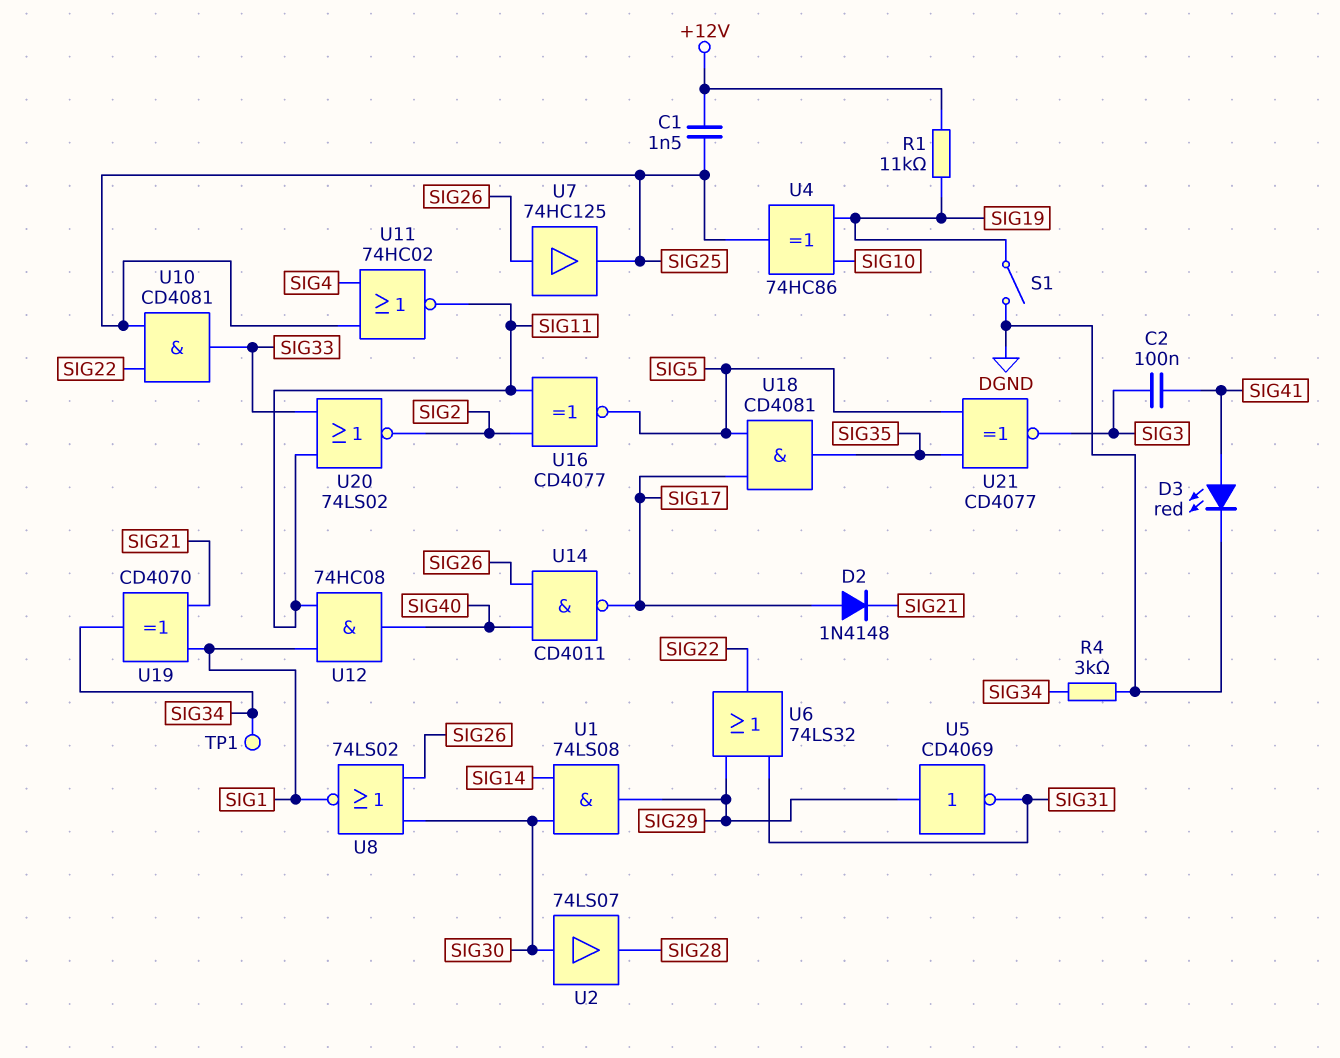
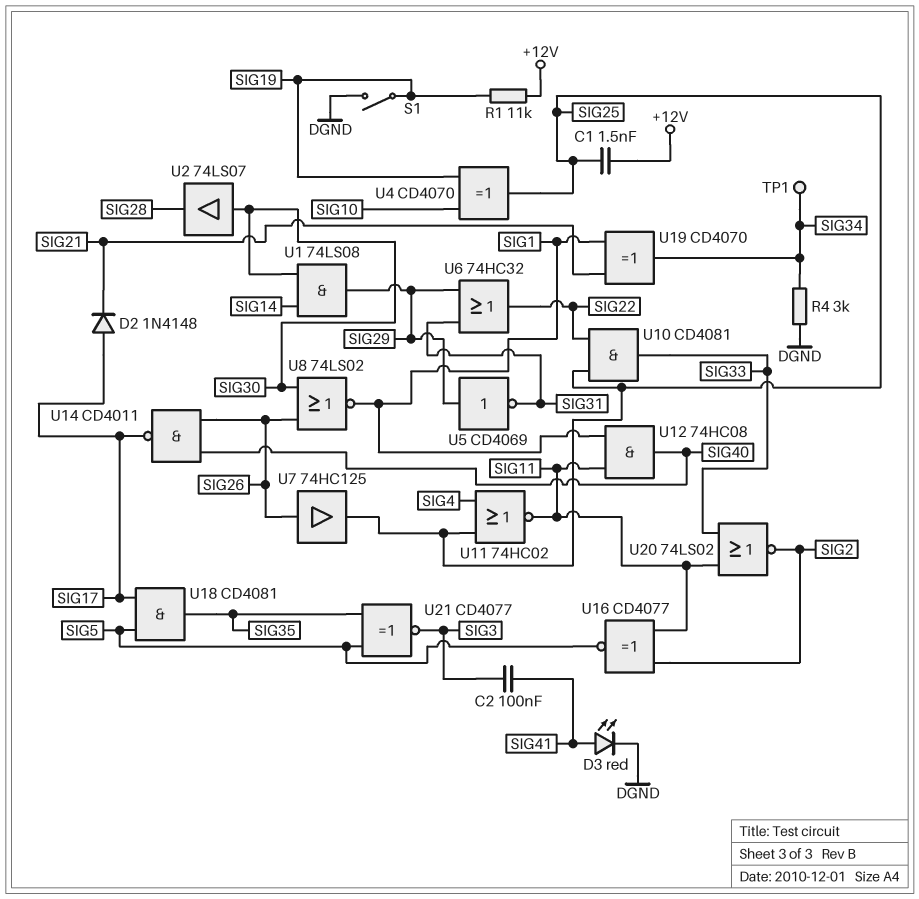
U4: XOR 74HC86 (in SIG10, in SIG19, out SIG25) -> XOR CD4070 (in SIG10, in SIG19, out SIG25)
U6: OR 74LS32 (in SIG29, in SIG31, out SIG22) -> OR 74HC32 (in SIG29, in SIG31, out SIG22)

